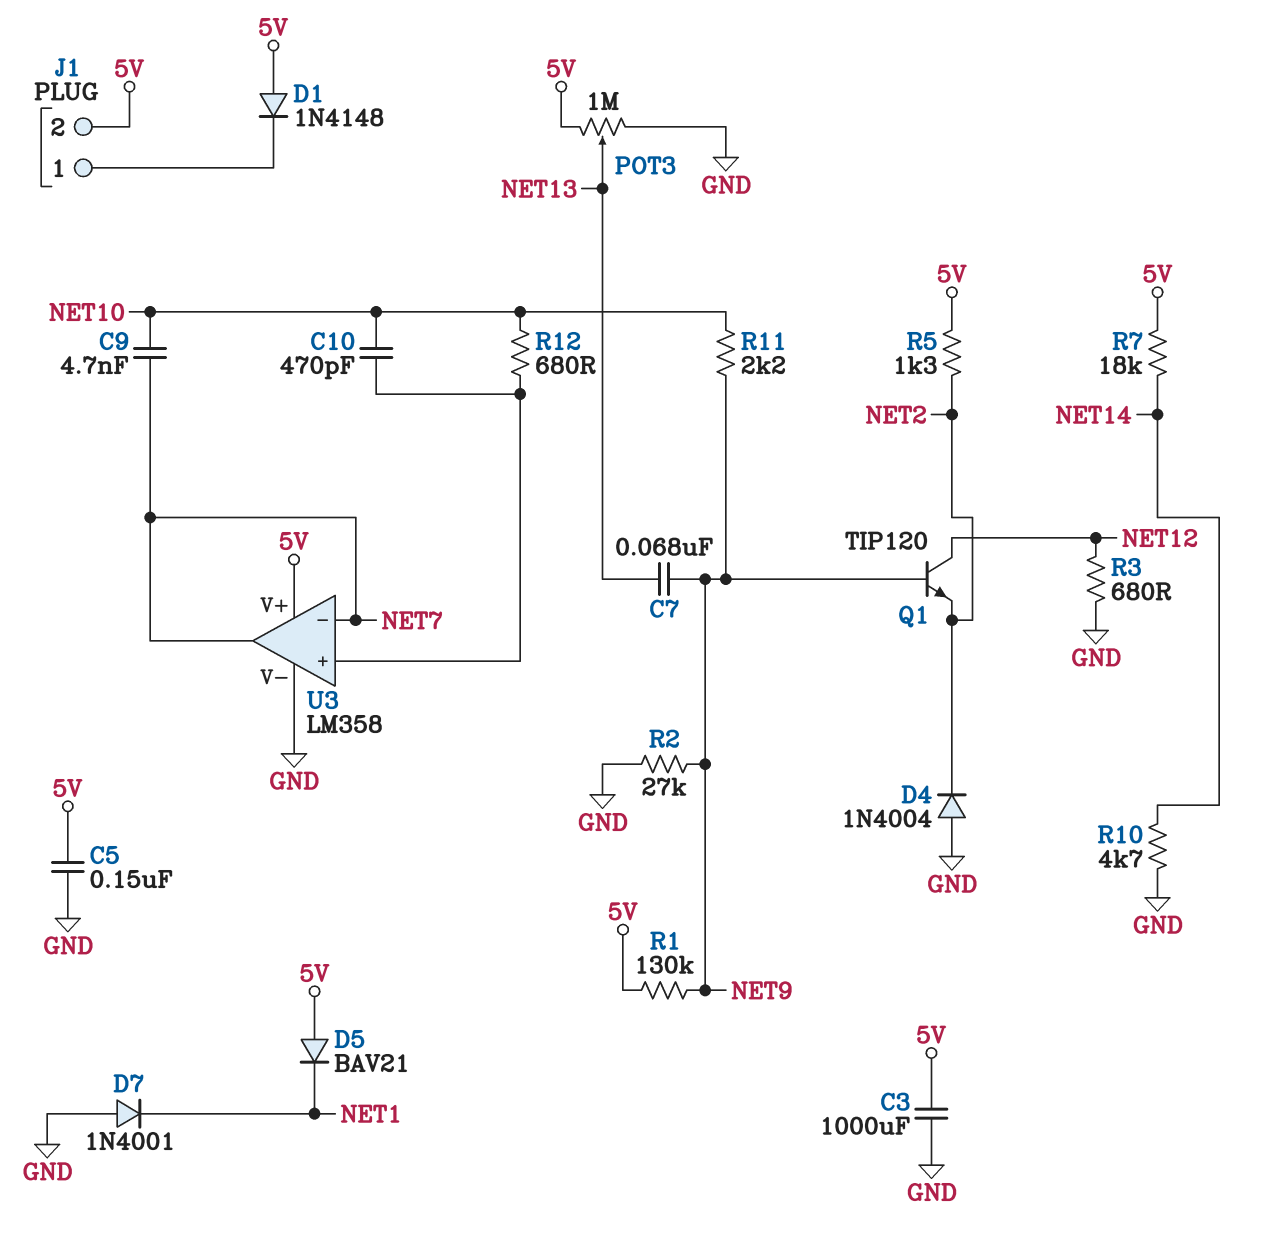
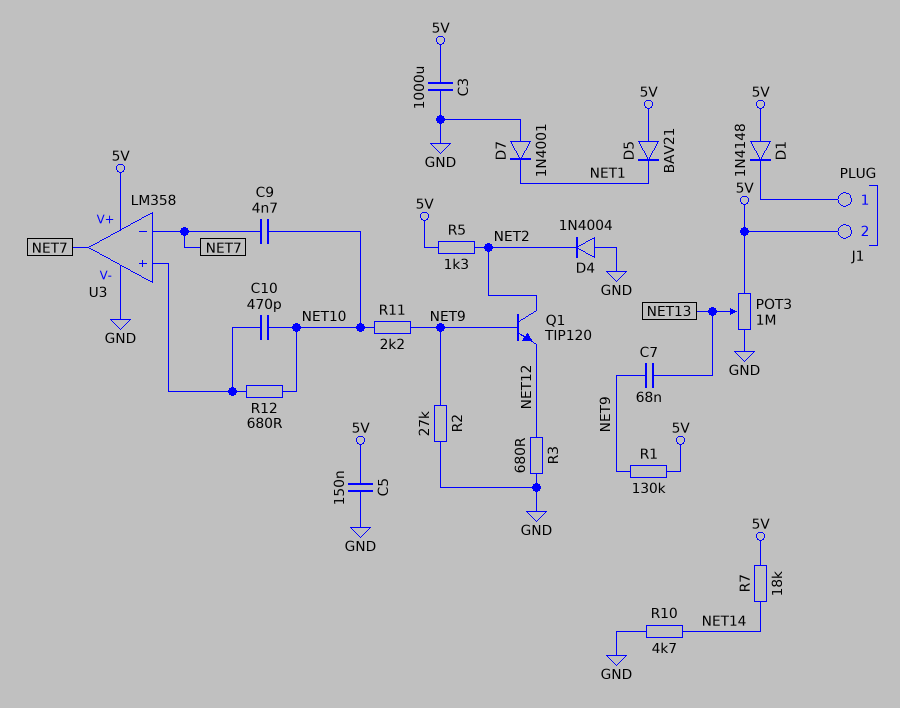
Q1: NPN TIP120 (B NET9, C NET12, E NET2) -> NPN TIP120 (B NET9, C NET2, E NET12)

